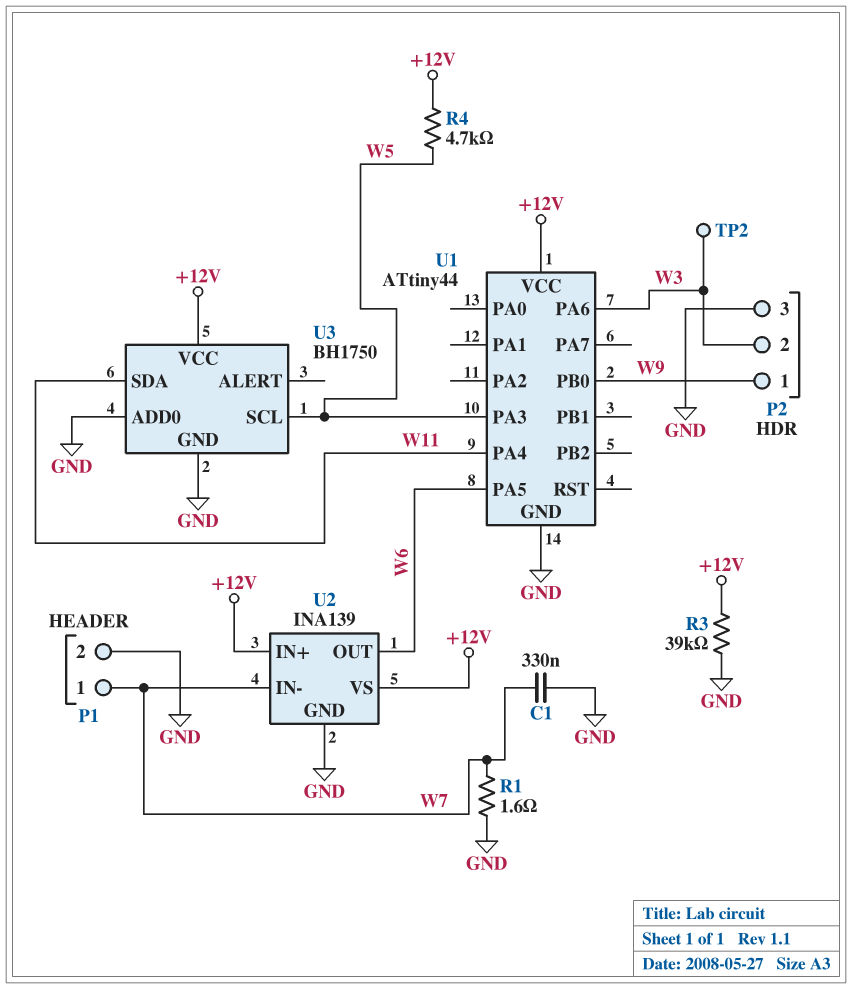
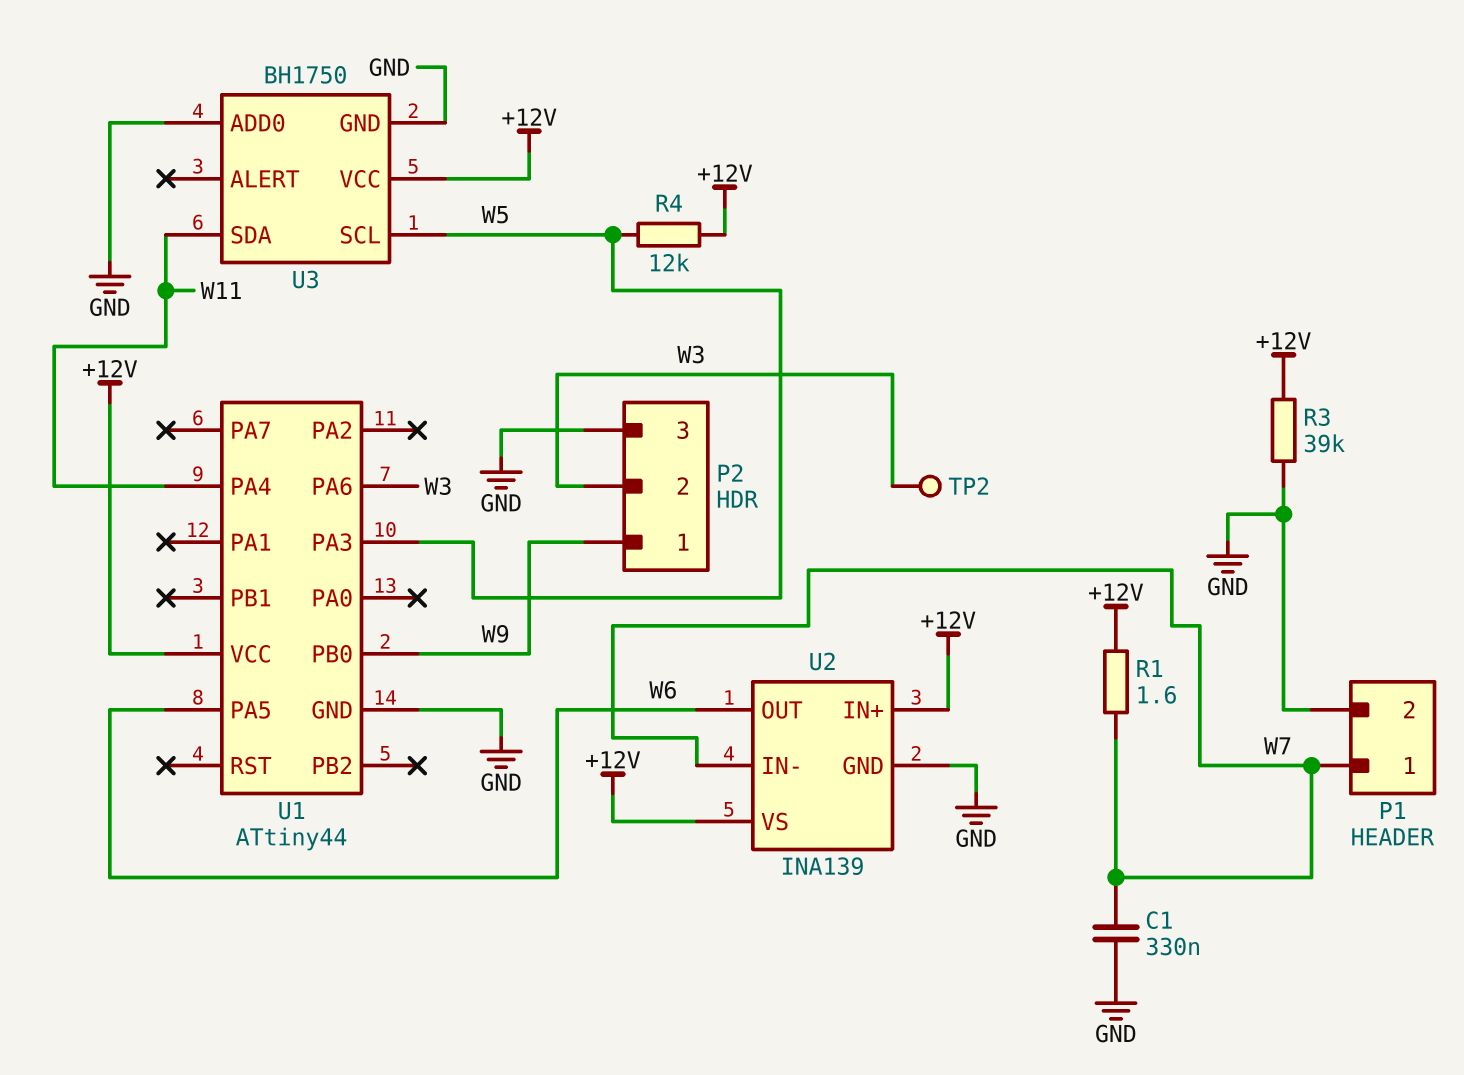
R1: 1.6 (GND, W7) -> 1.6 (+12V, W7)
R4: 4.7k (+12V, W5) -> 12k (+12V, W5)

